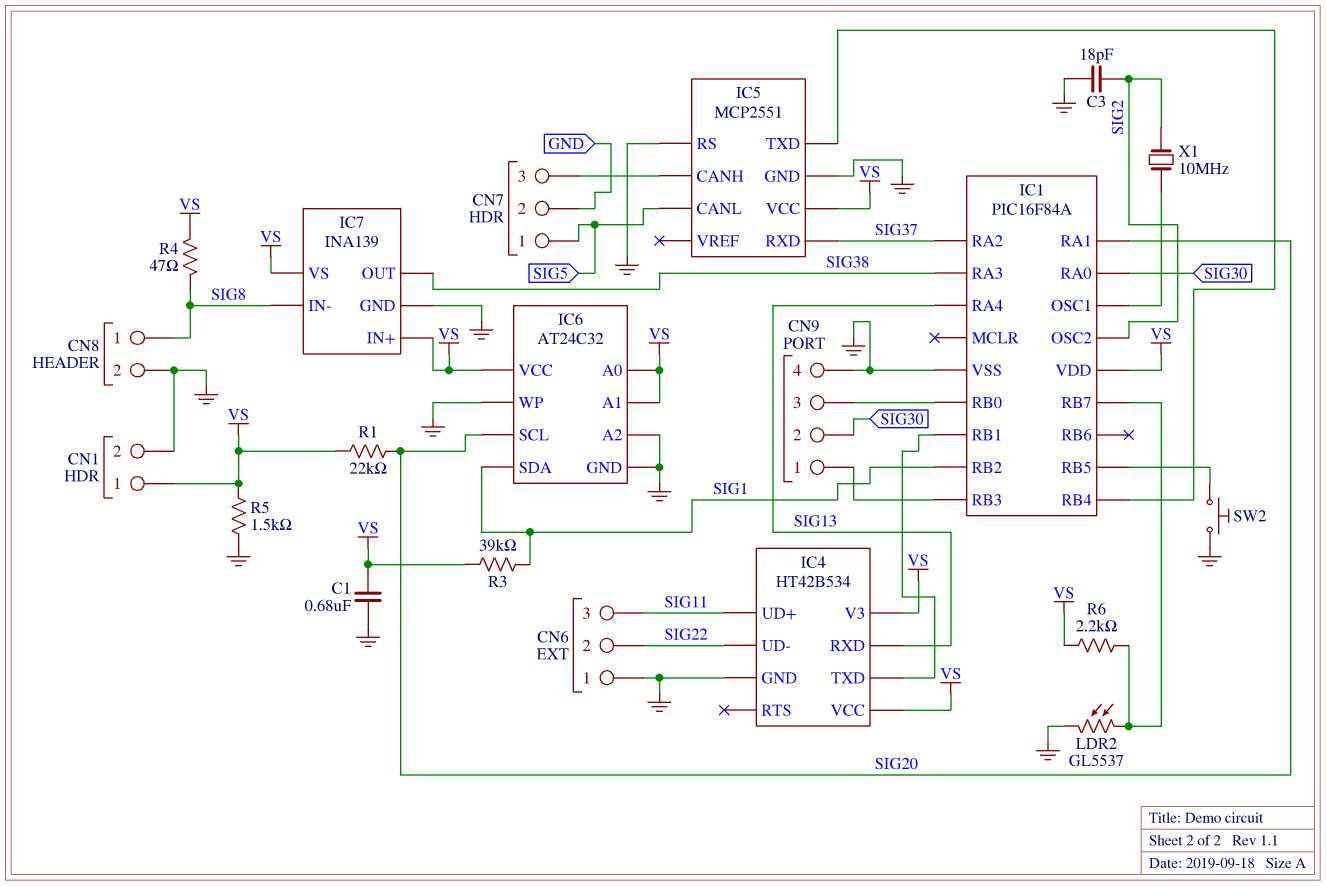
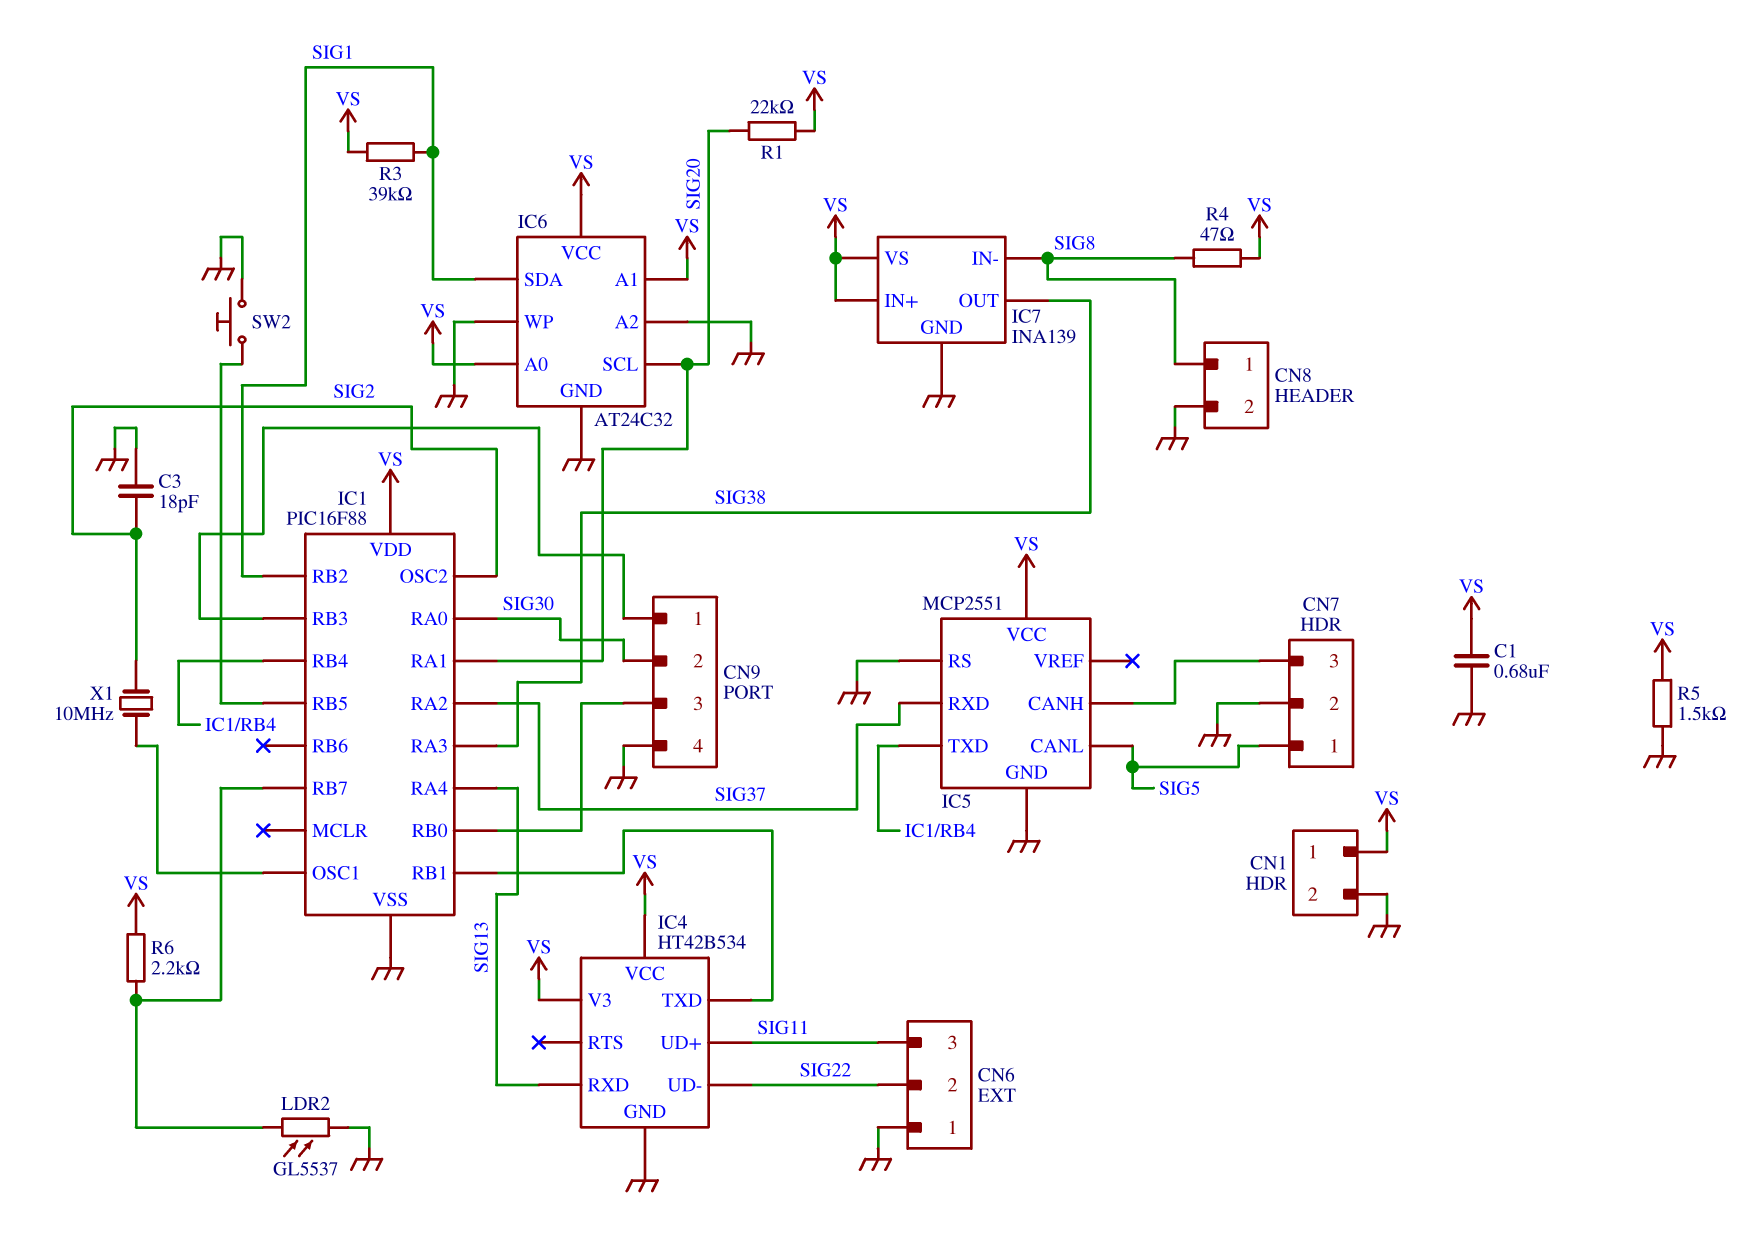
IC1: PIC16F84A -> PIC16F88

